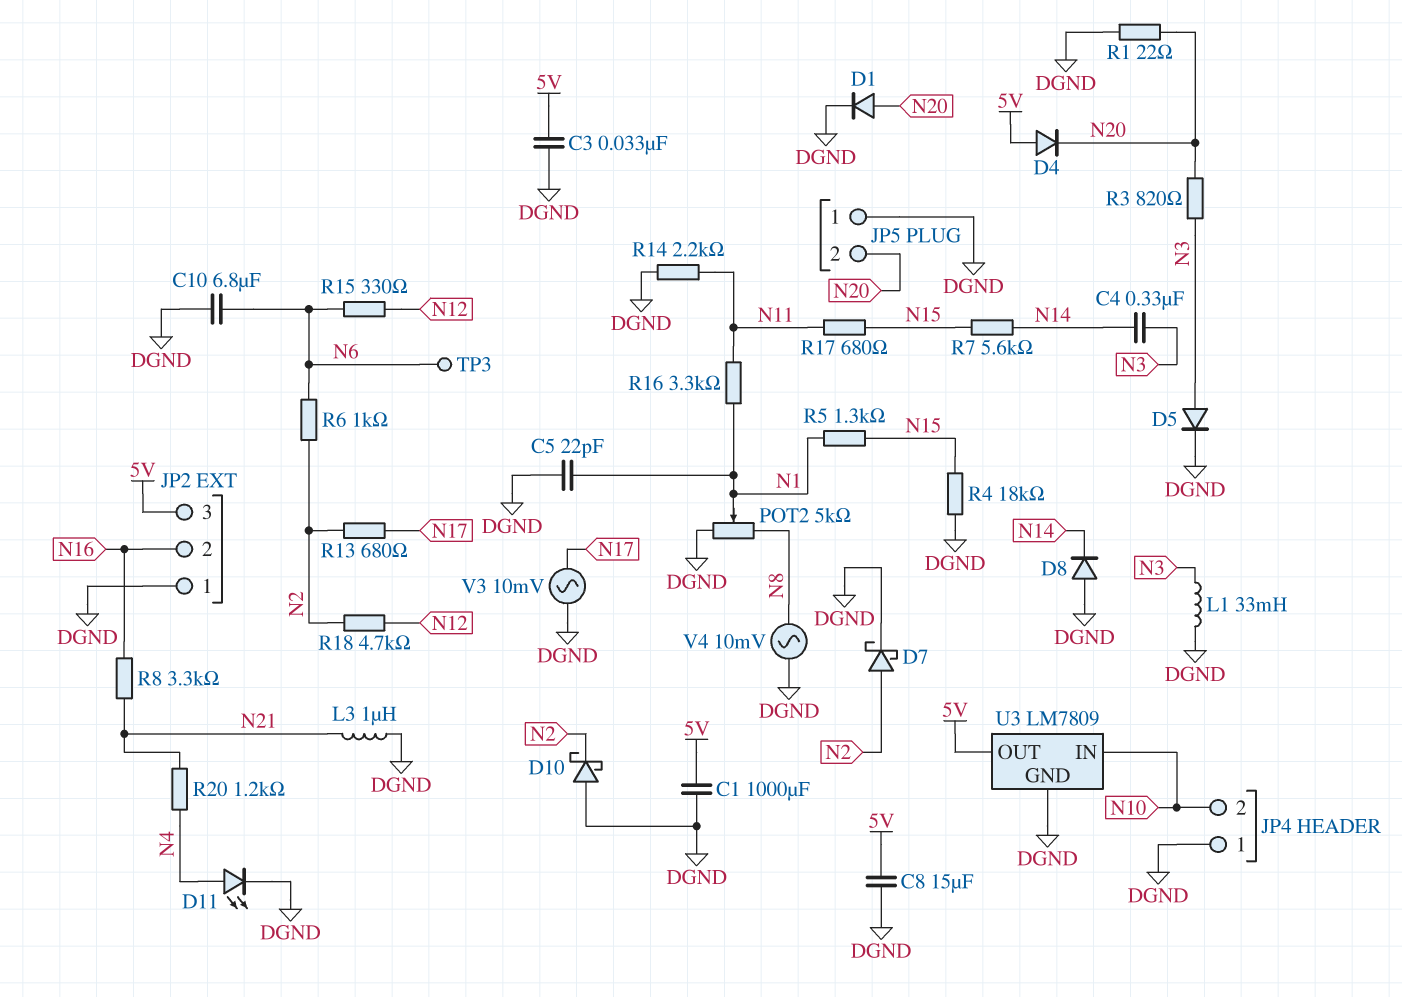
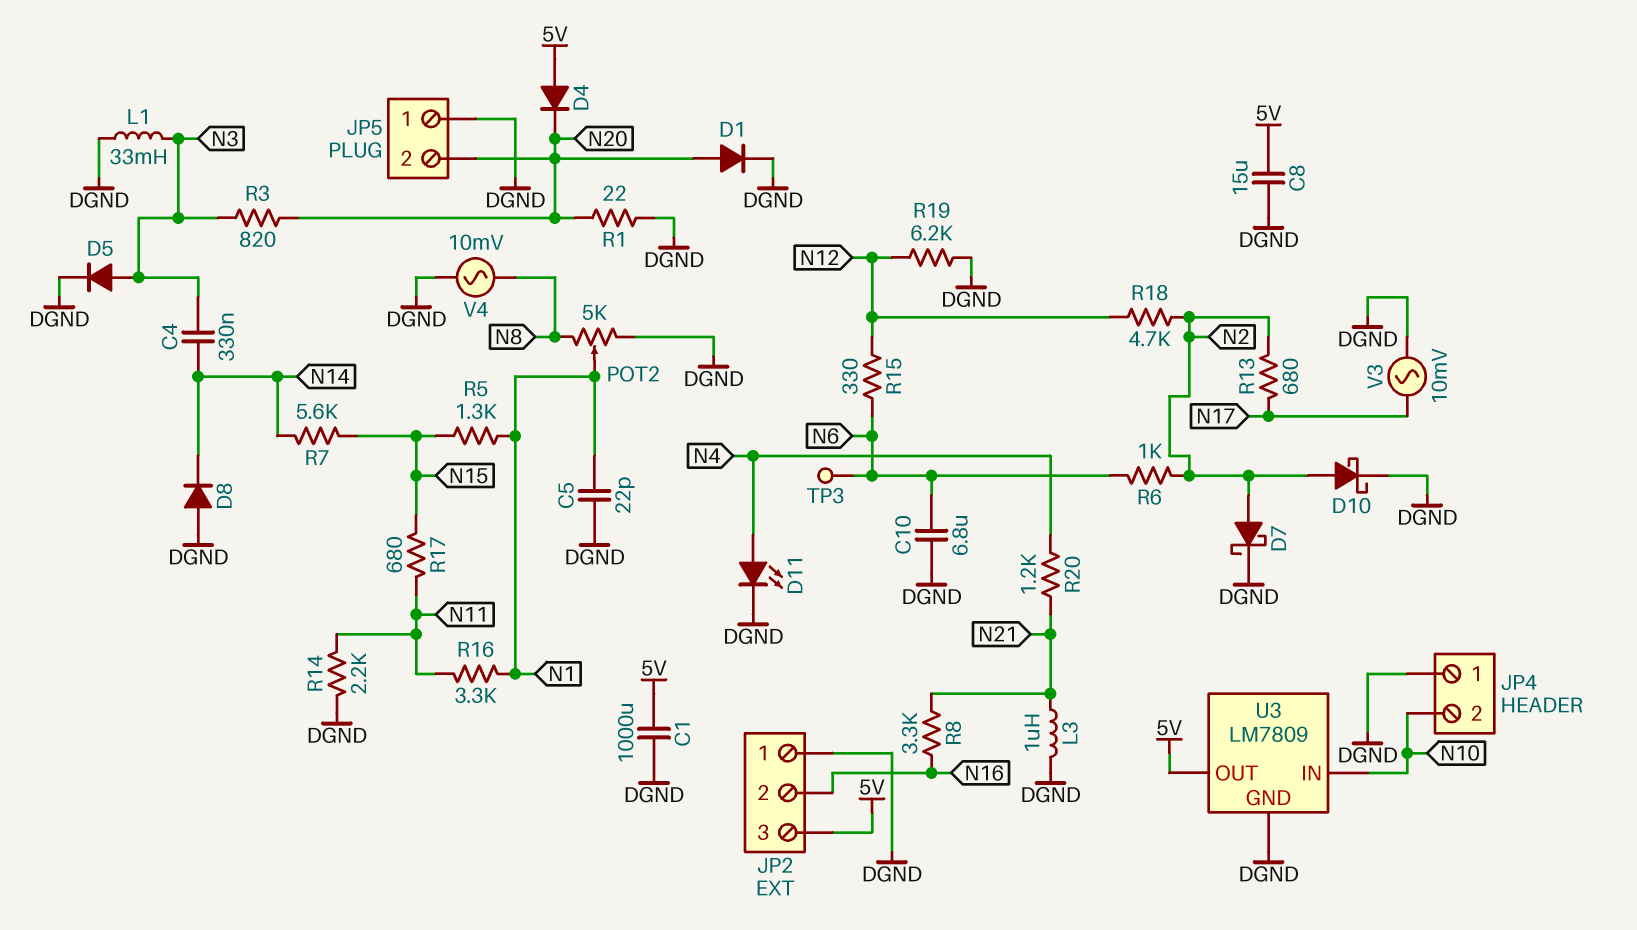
C3: 33nF (5V, DGND) -> none
D10: schottky (A DGND, K N2) -> schottky (A N2, K DGND)
R4: 18k (DGND, N15) -> none
R19: none -> 6.2k (DGND, N12)

